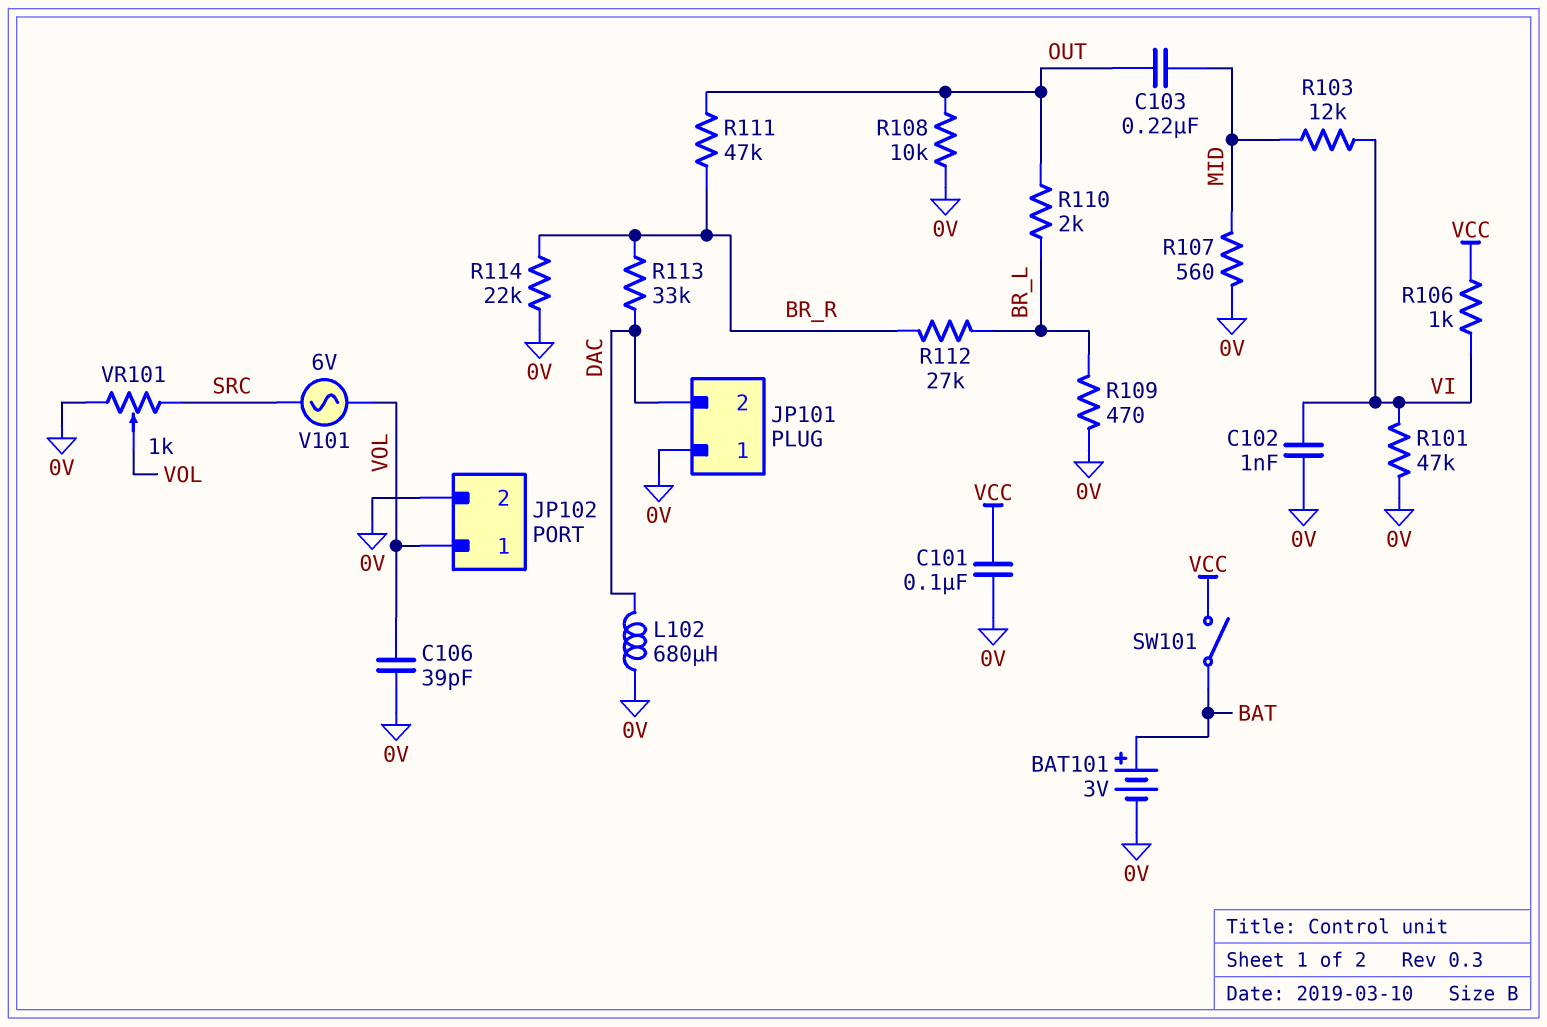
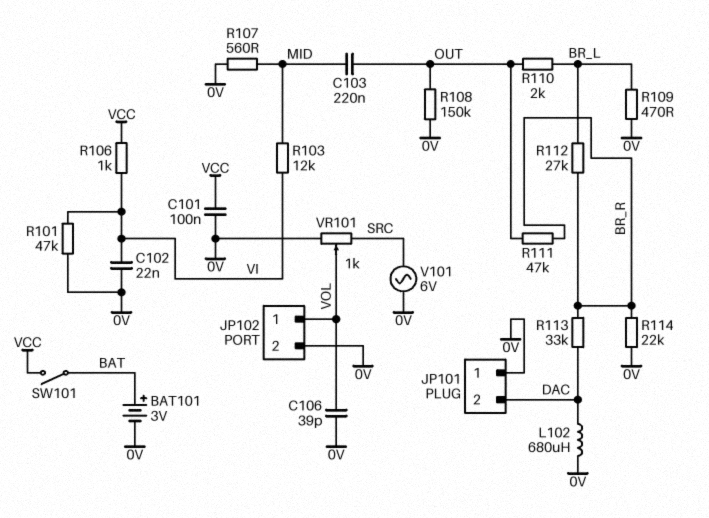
C102: 1nF (0V, VI) -> 22nF (0V, VI)
R108: 10k (0V, OUT) -> 150k (0V, OUT)
V101: AC 6V (SRC, VOL) -> AC 6V (0V, SRC)

